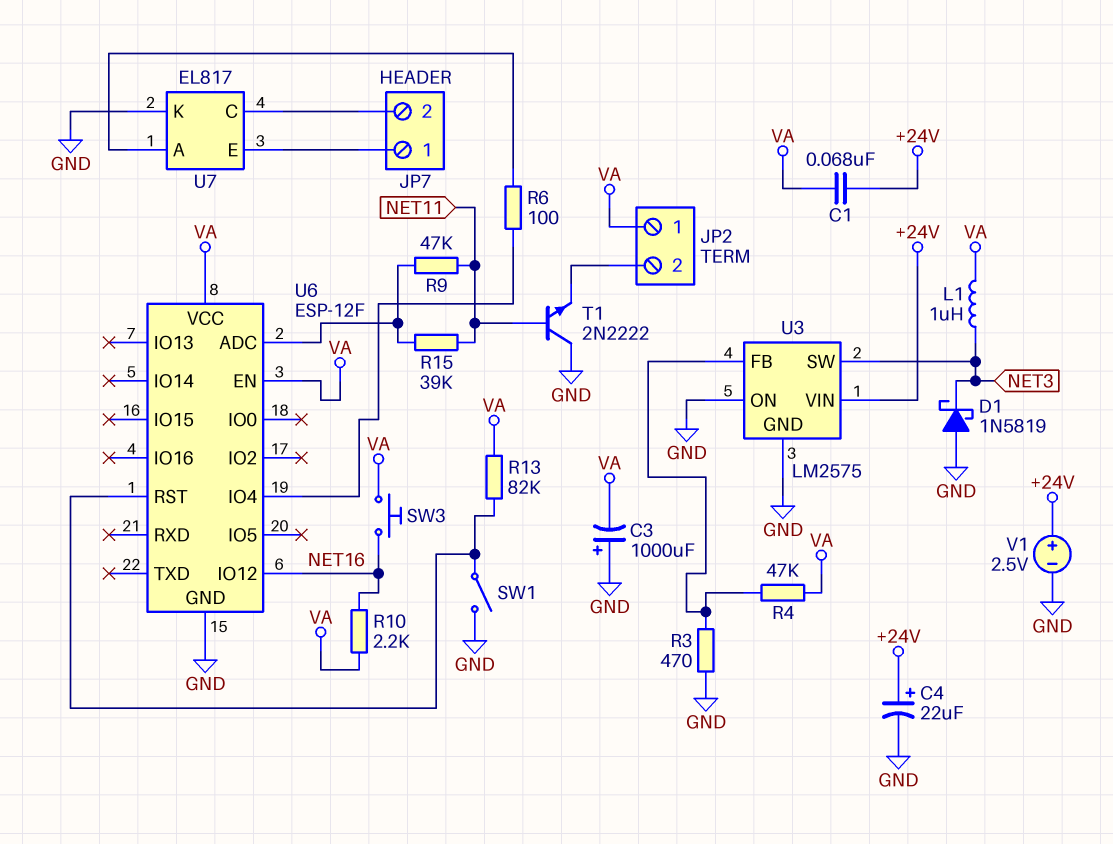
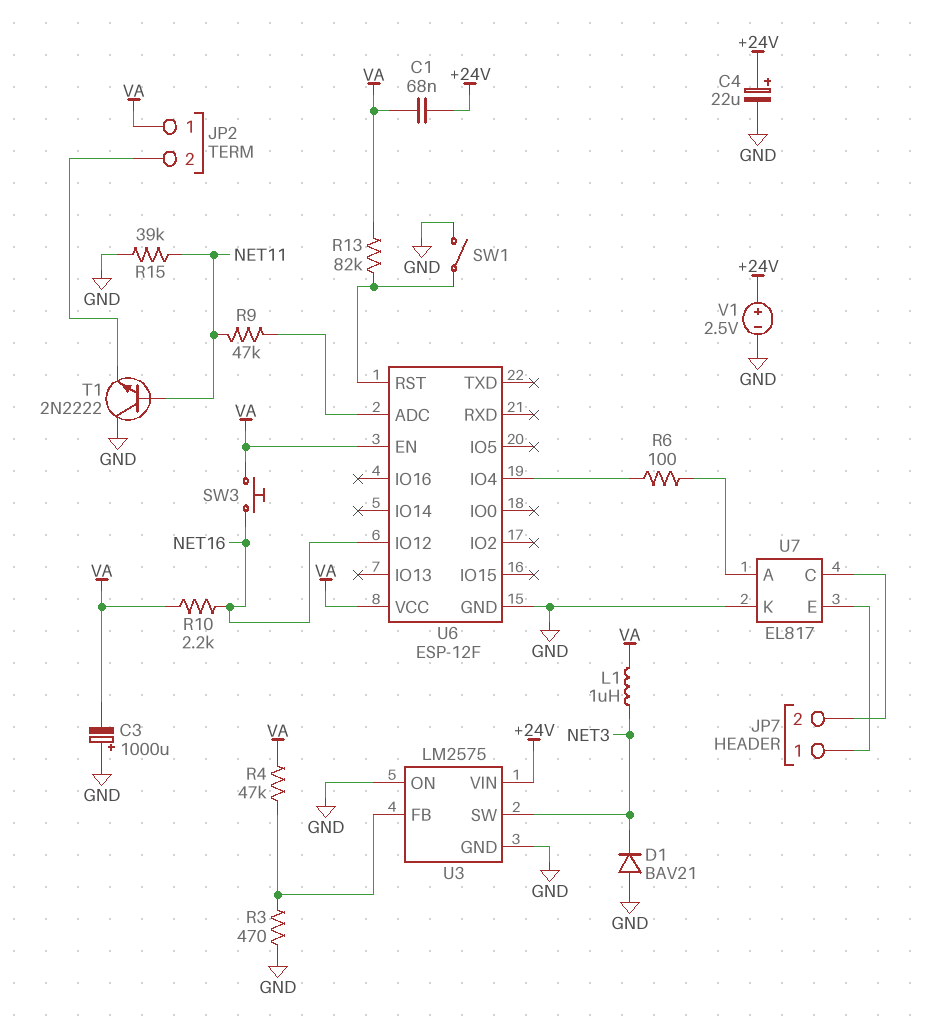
D1: schottky 1N5819 (A GND, K NET3) -> diode BAV21 (A GND, K NET3)
R15: 39k (NET11, U6/ADC) -> 39k (GND, NET11)

